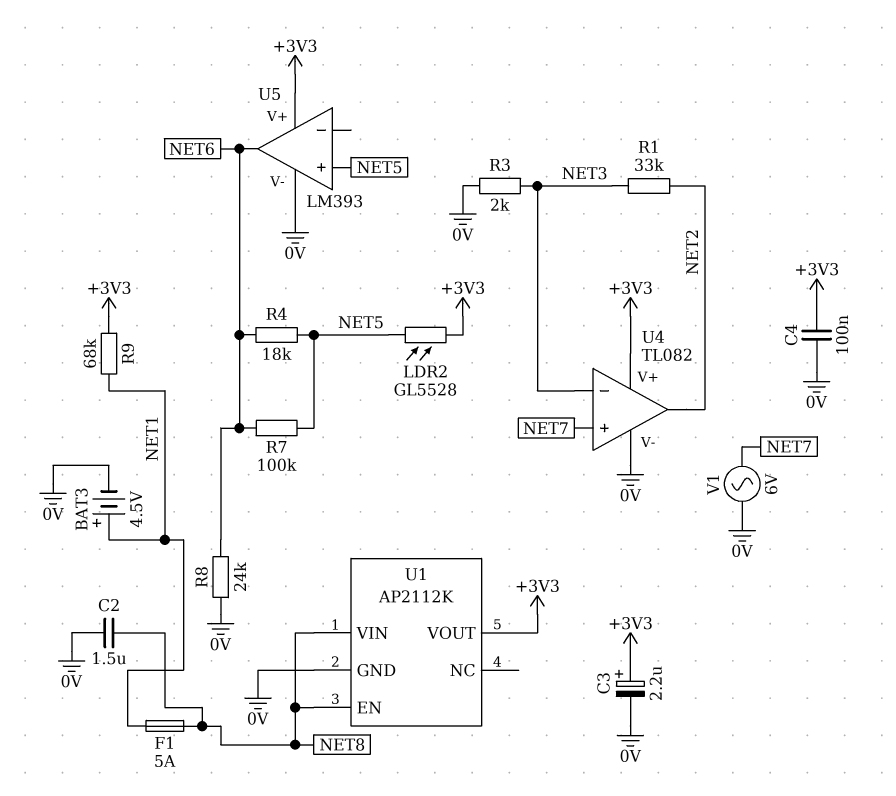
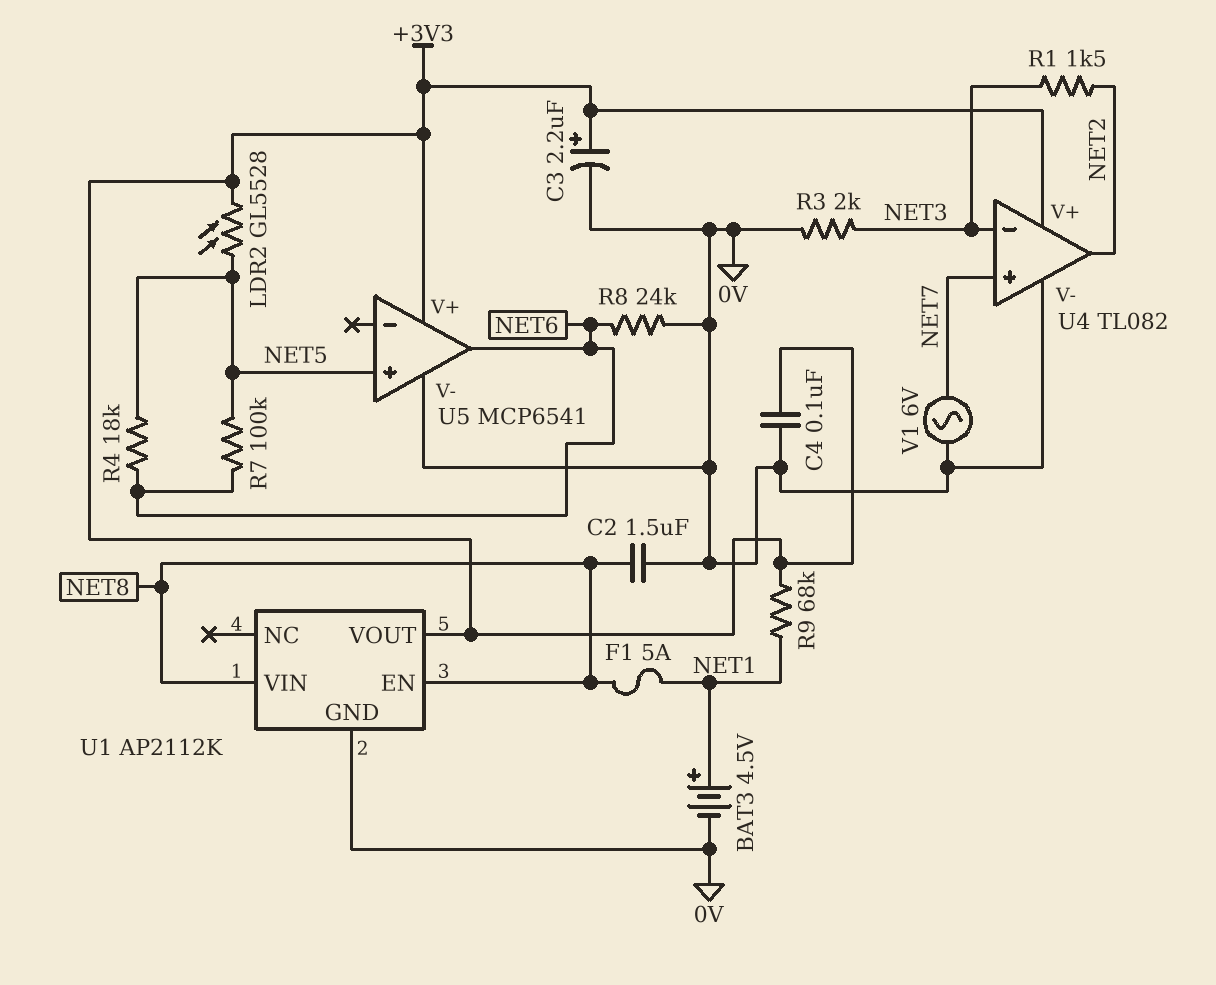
R1: 33k (NET2, NET3) -> 1.5k (NET2, NET3)
U5: LM393 -> MCP6541

